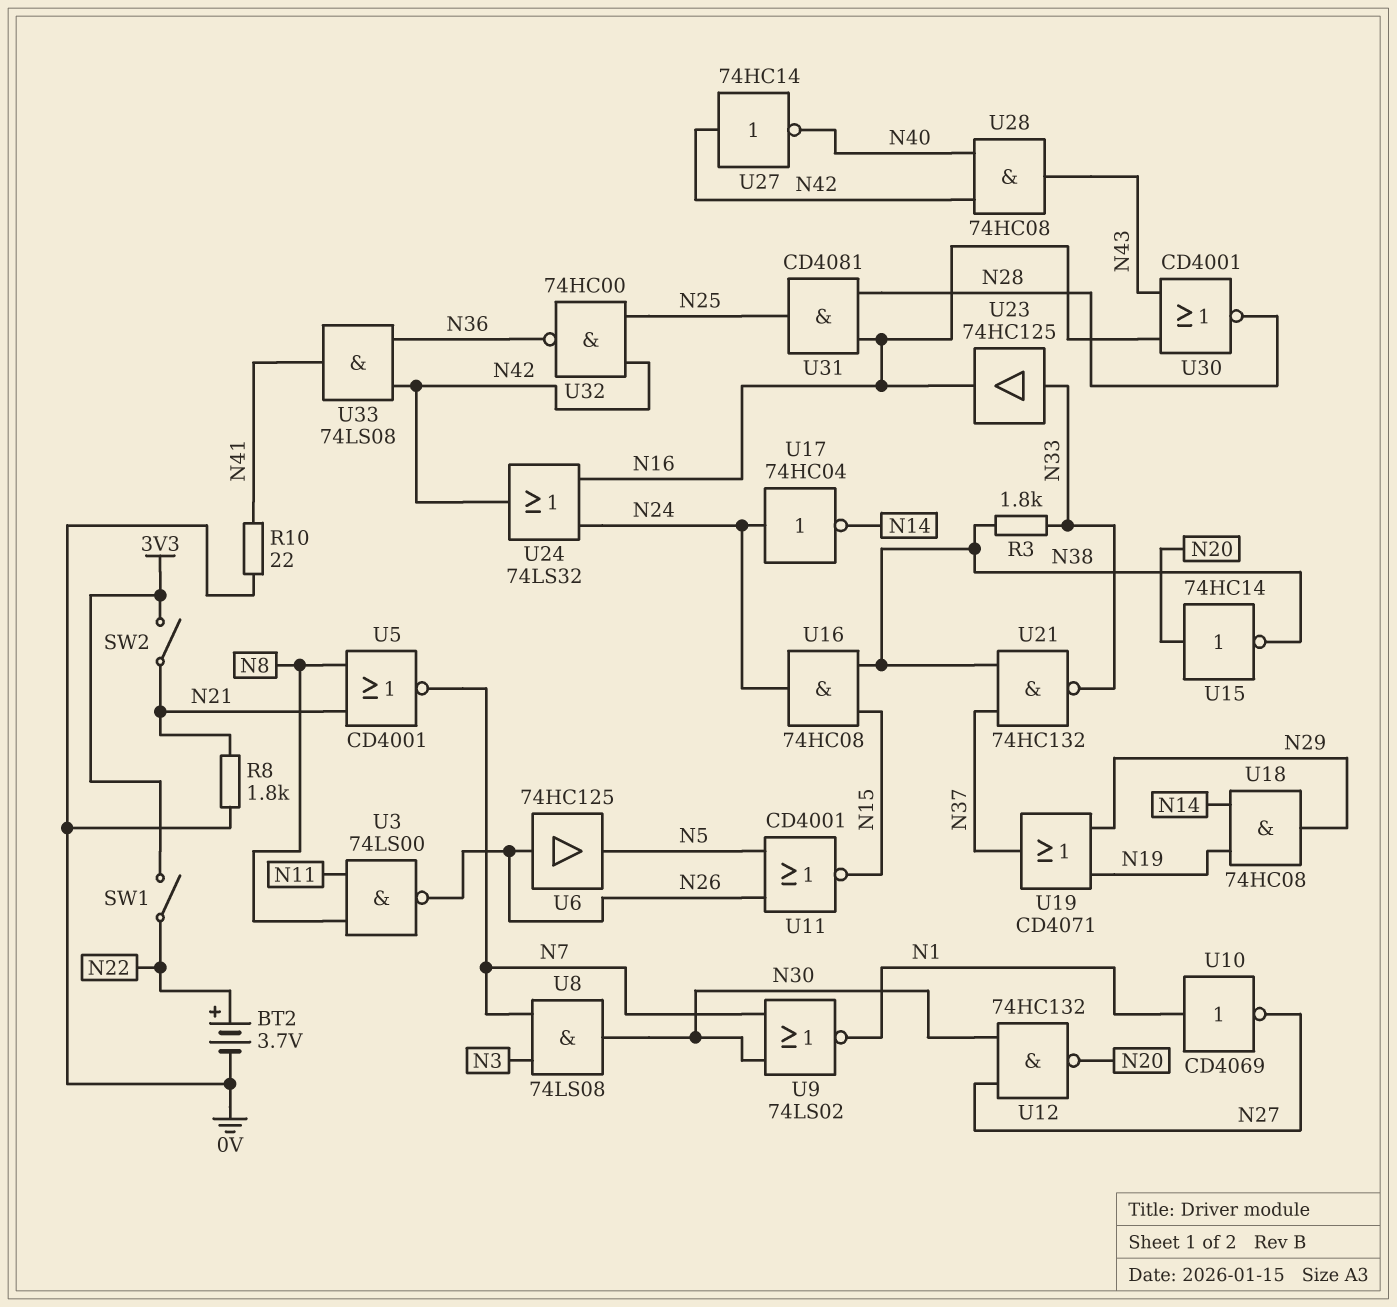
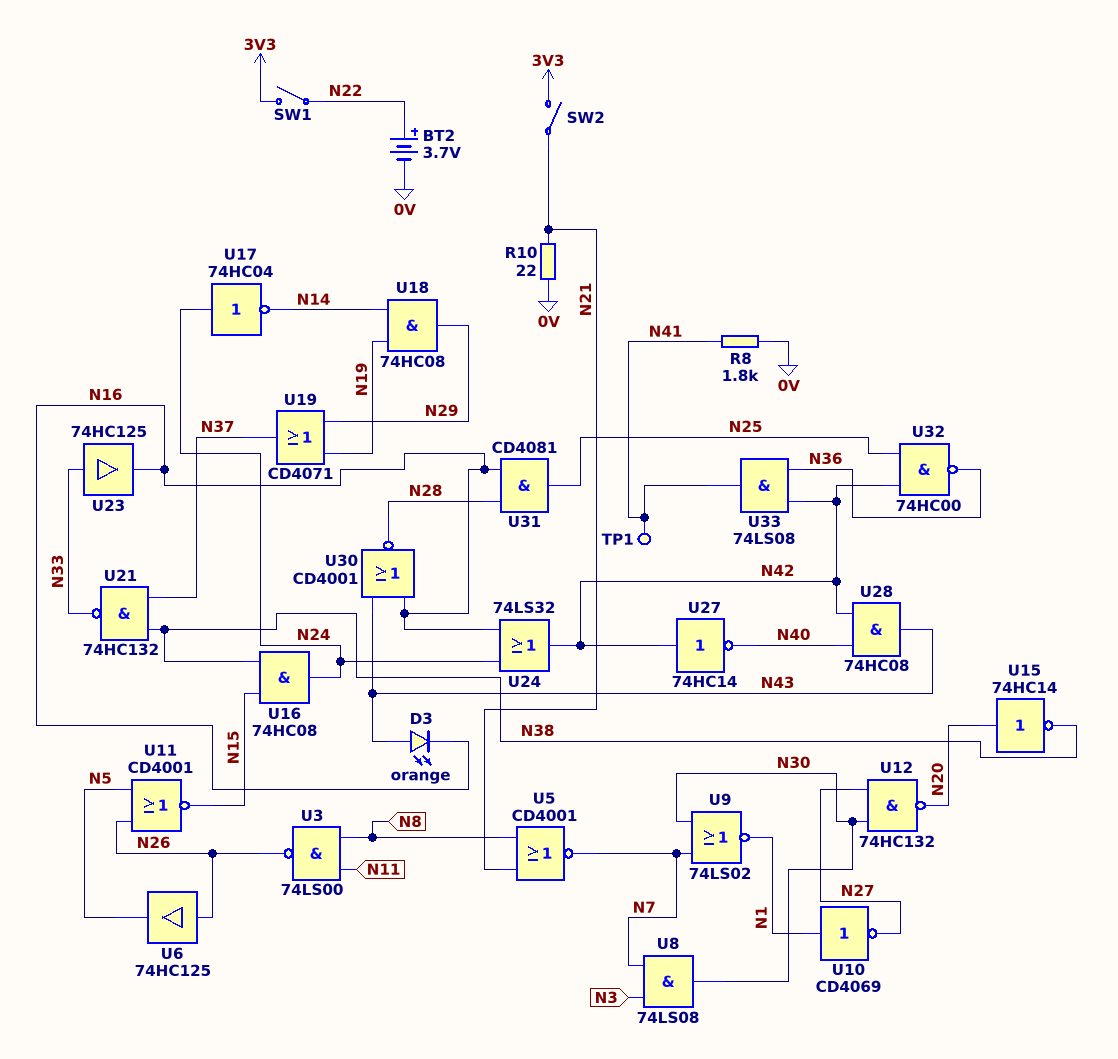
D3: none -> LED orange (A N43, K N16)
R3: 1.8k (N33, N38) -> none
R8: 1.8k (0V, N21) -> 1.8k (0V, N41)
R10: 22 (0V, N41) -> 22 (0V, N21)
TP1: none -> test point (N41)

